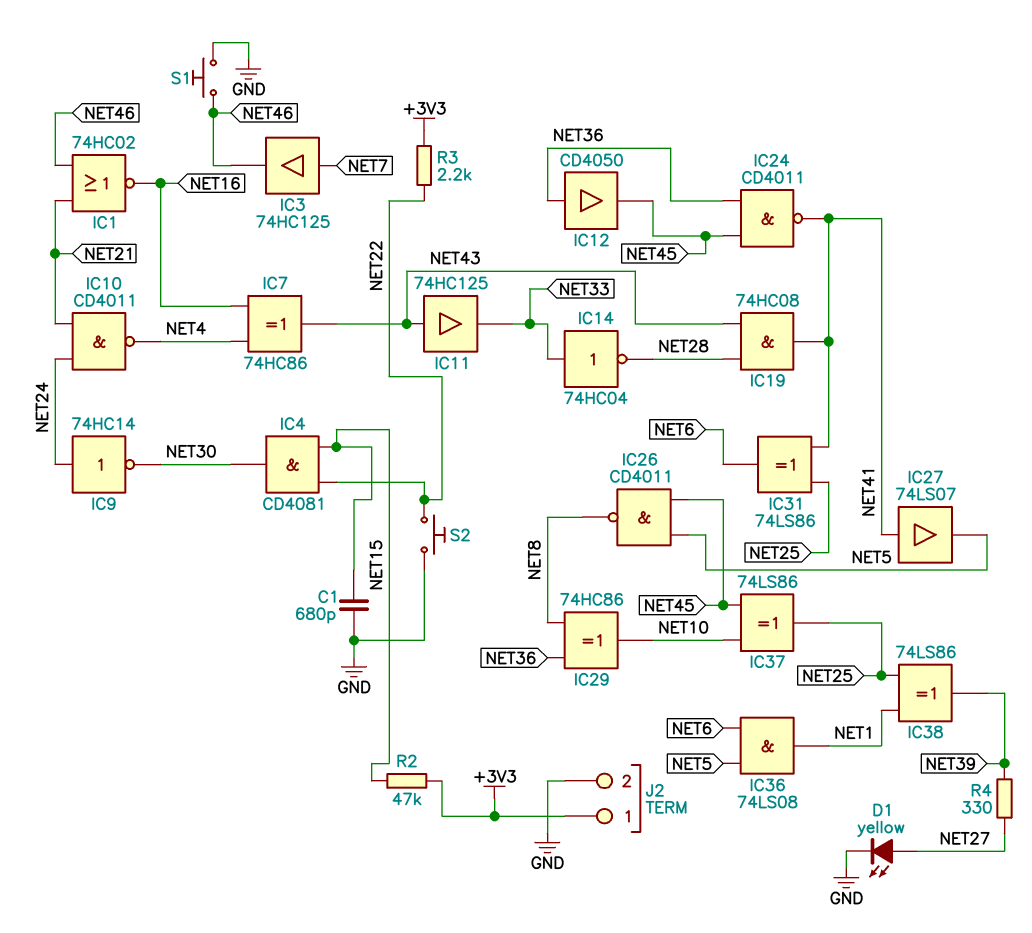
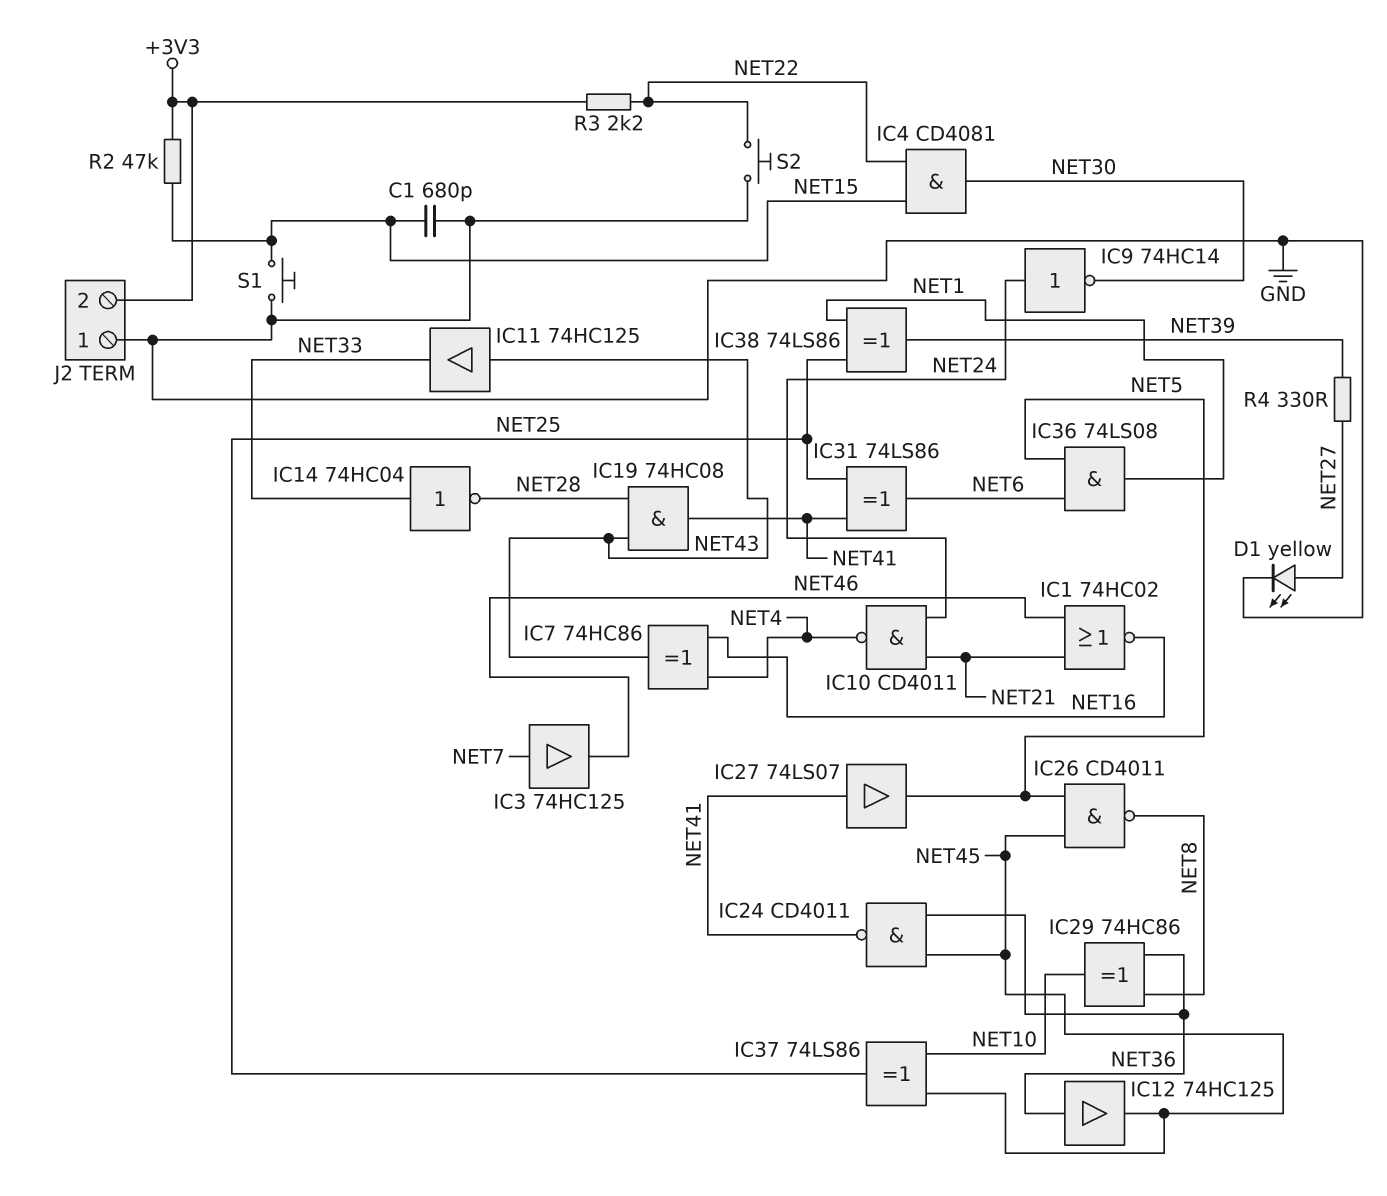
IC12: buffer CD4050 (in NET36, out NET45) -> buffer 74HC125 (in NET36, out NET45)
J2 pin 1: +3V3 -> GND
J2 pin 2: GND -> +3V3
S1: button (GND, NET46) -> button (GND, NET15)

